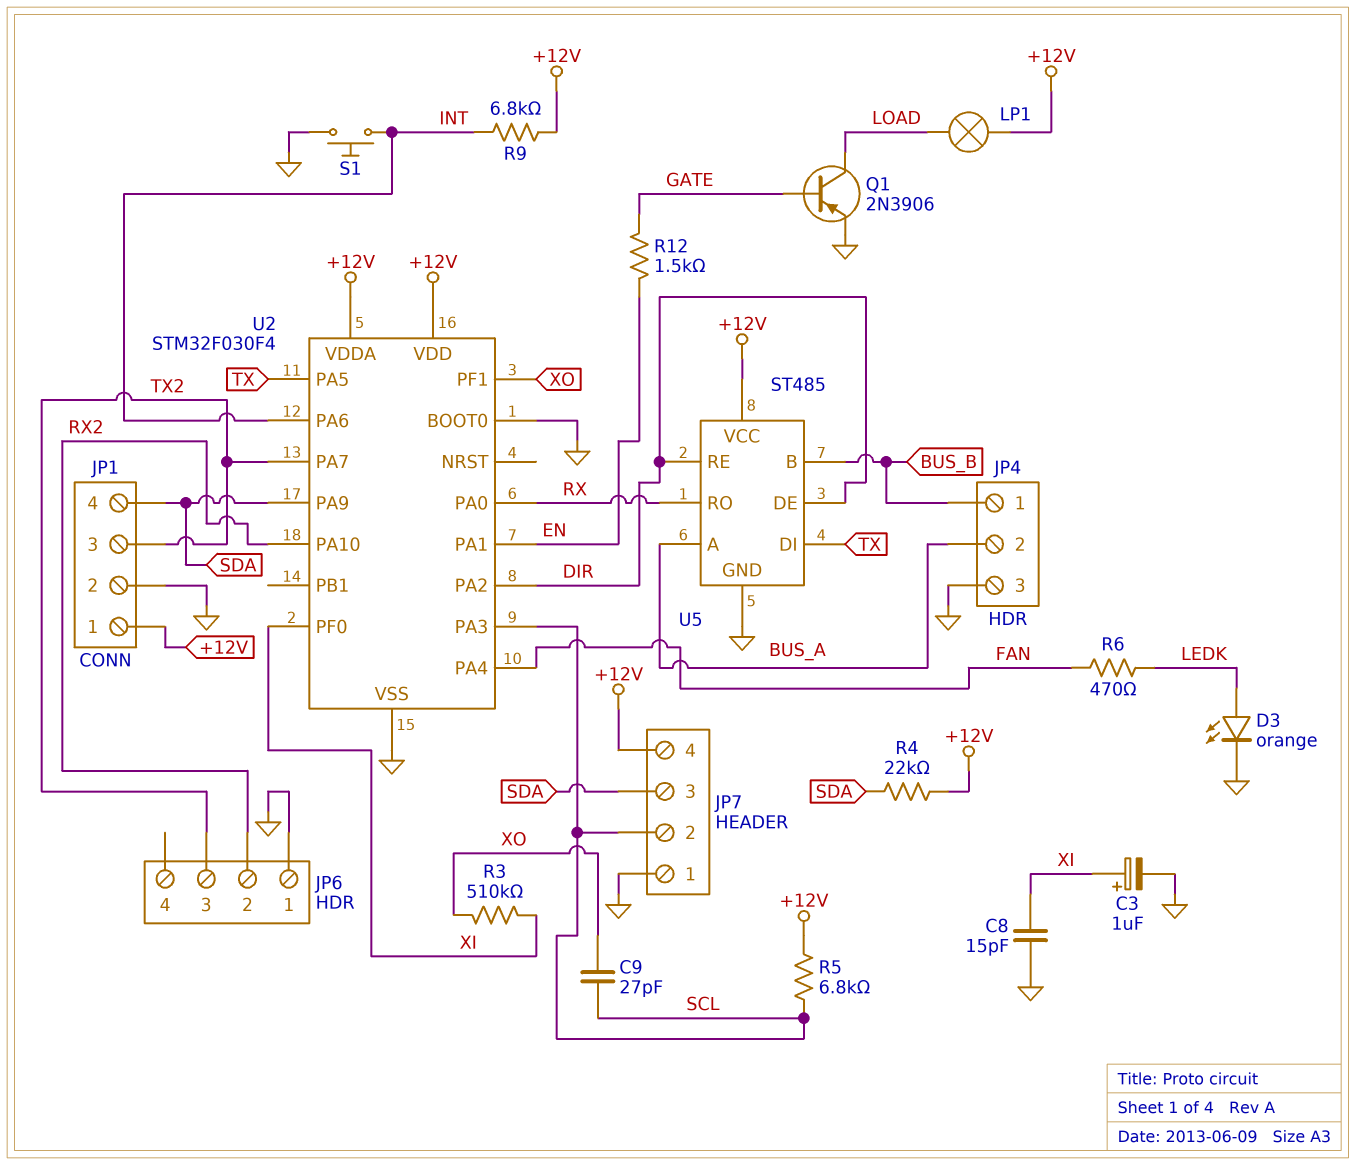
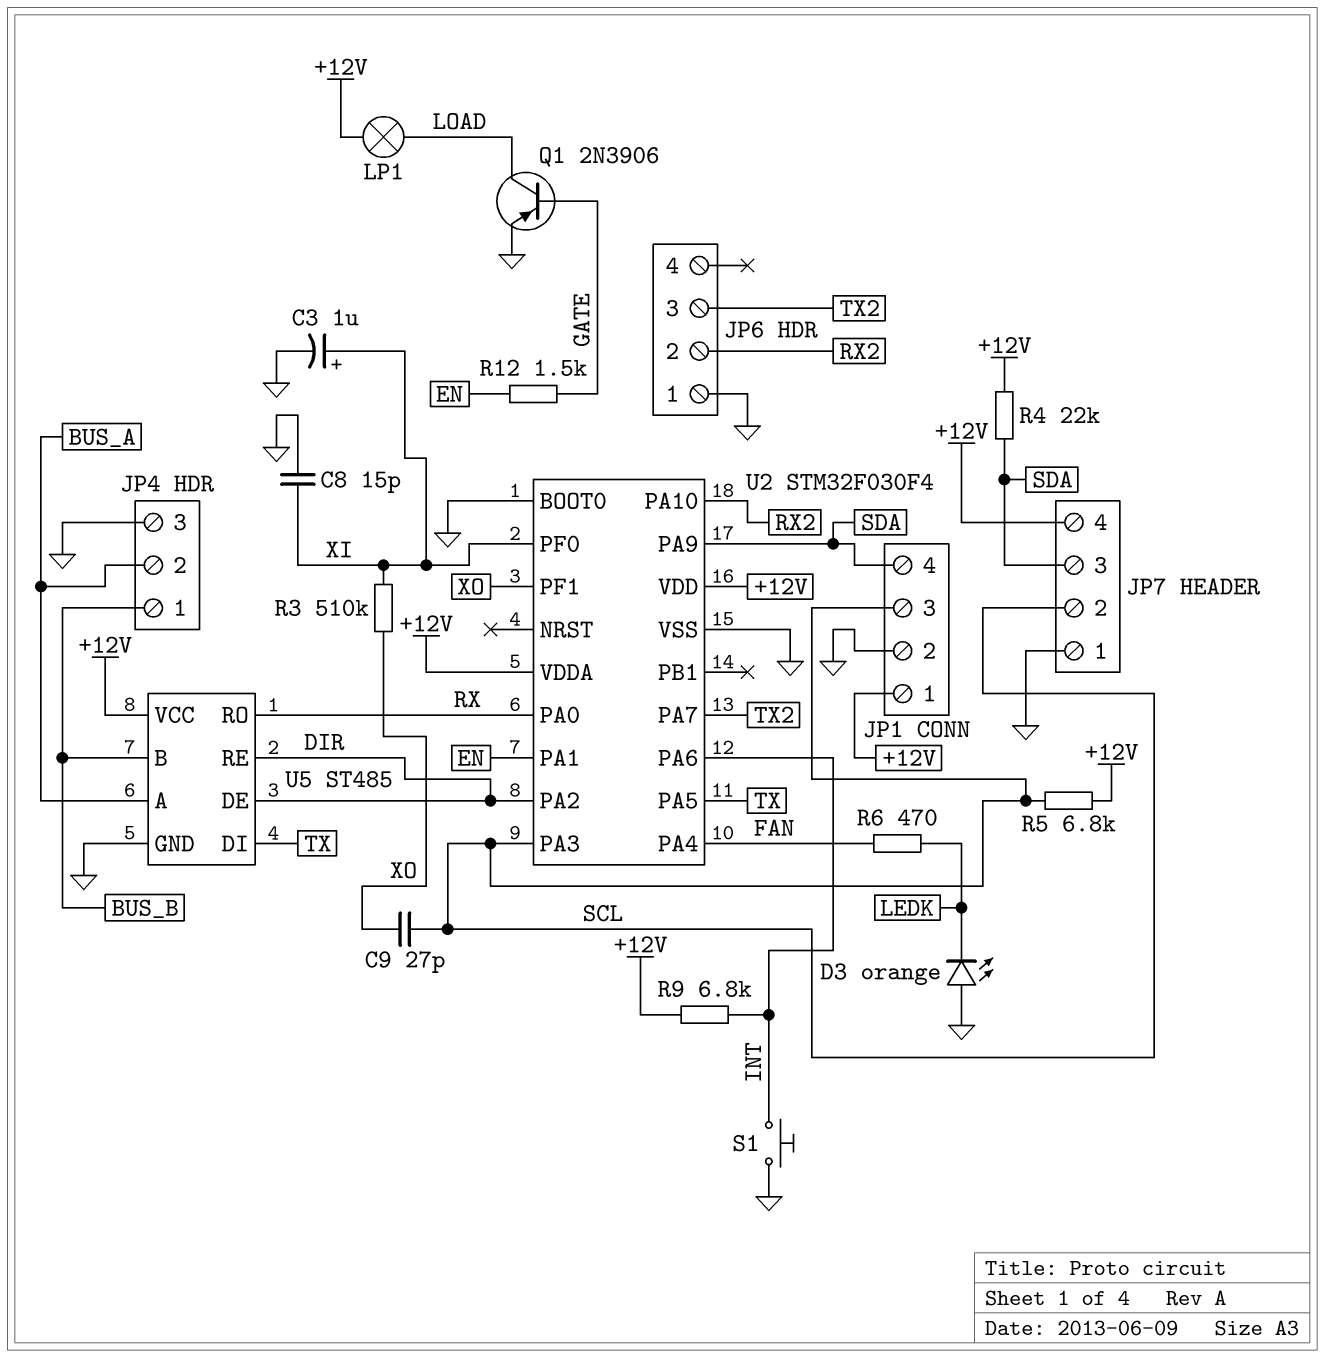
D3: LED orange (A LEDK, K GND) -> LED orange (A GND, K LEDK)
JP1 pin 3: TX2 -> SCL

